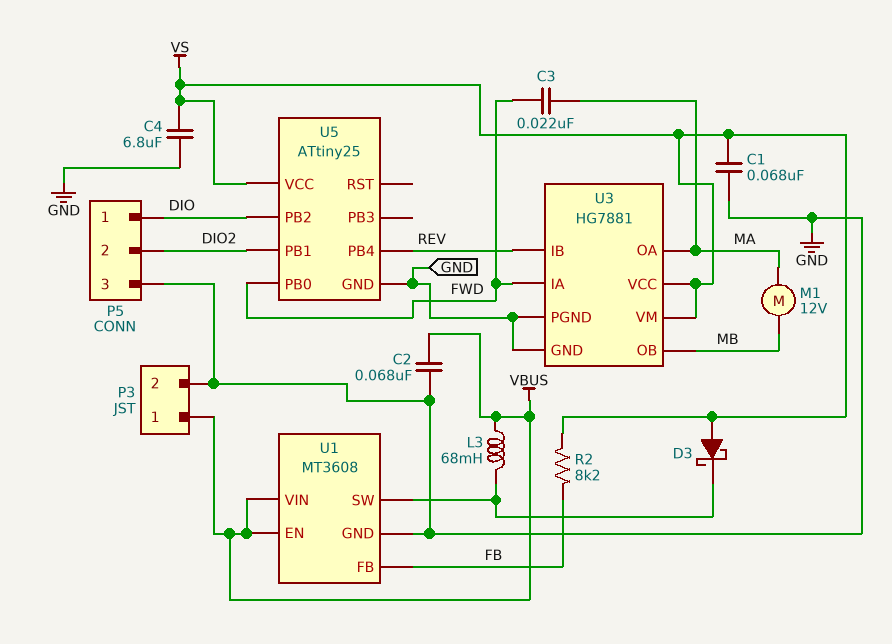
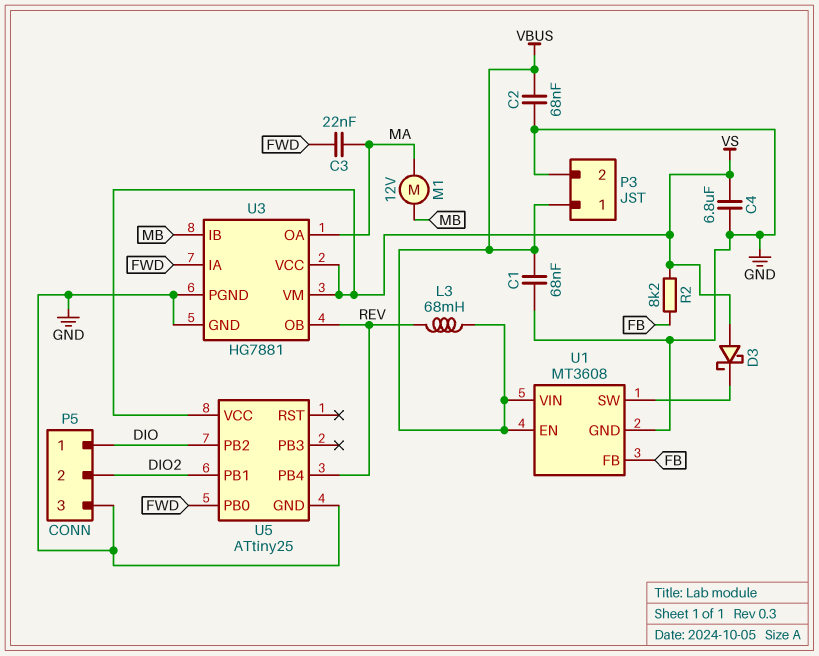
C1: 68nF (GND, VS) -> 68nF (GND, VBUS)
L3: 68mH (U1/SW, VBUS) -> 68mH (REV, VBUS)
U3 pin IB: REV -> MB
U3 pin OB: MB -> REV

